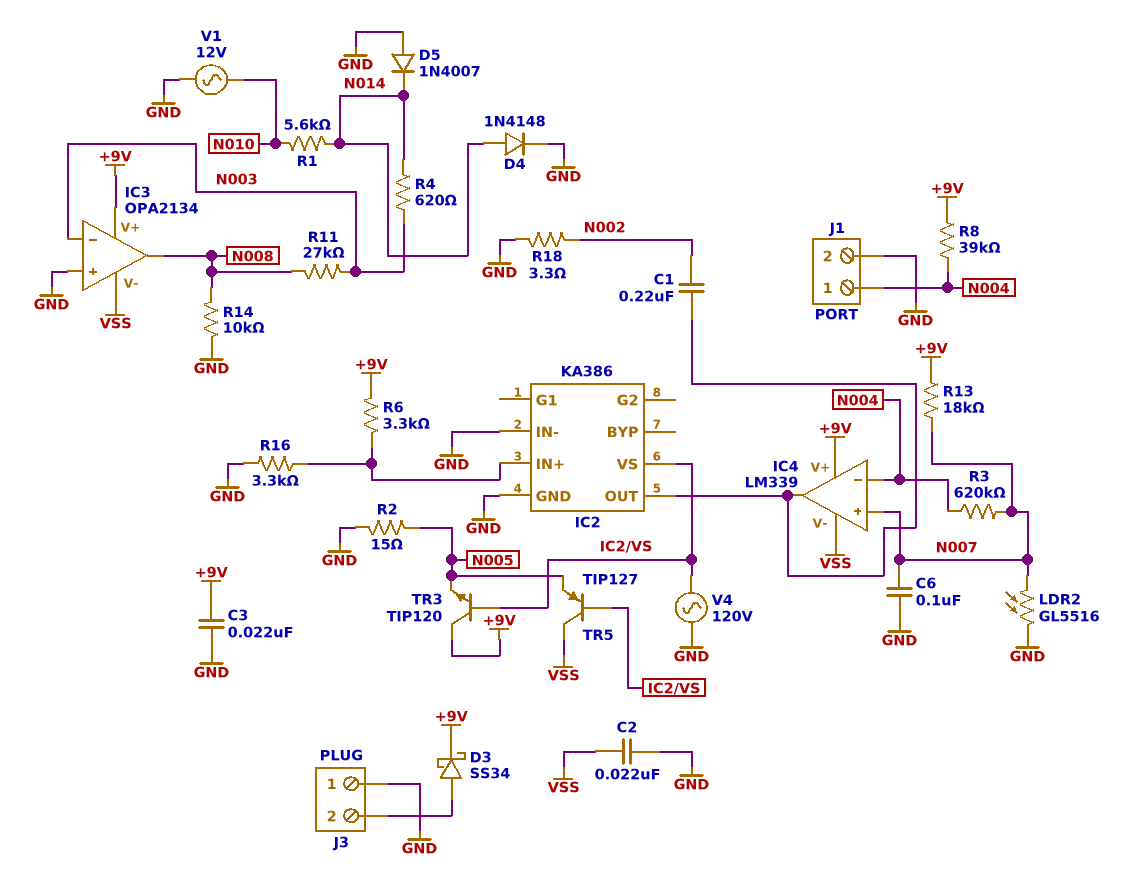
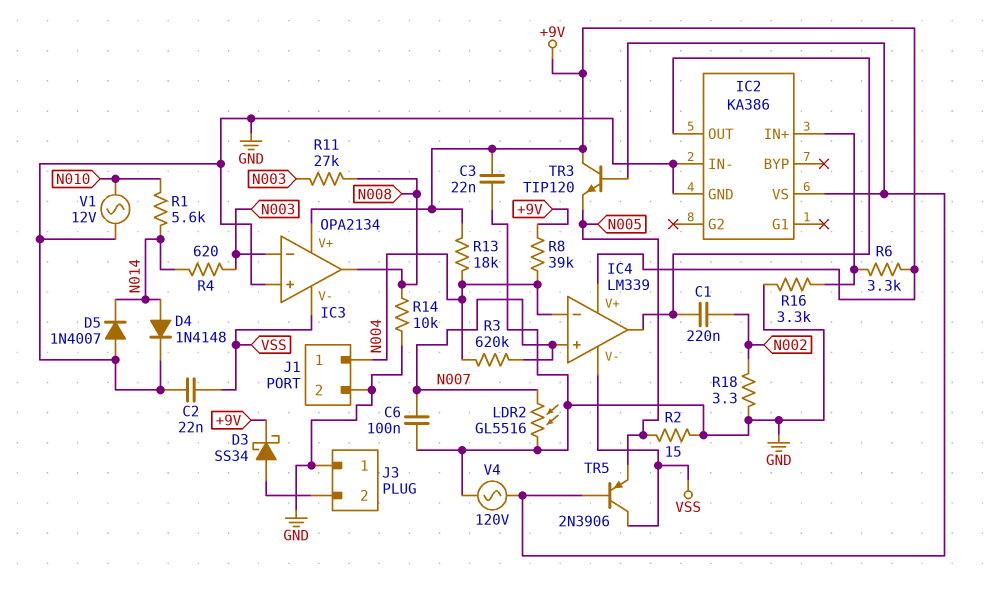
R13: 18k (+9V, N007) -> 18k (+9V, N004)
TR5: PNP TIP127 (B IC2/VS, C VSS, E N005) -> PNP 2N3906 (B IC2/VS, C VSS, E N005)

